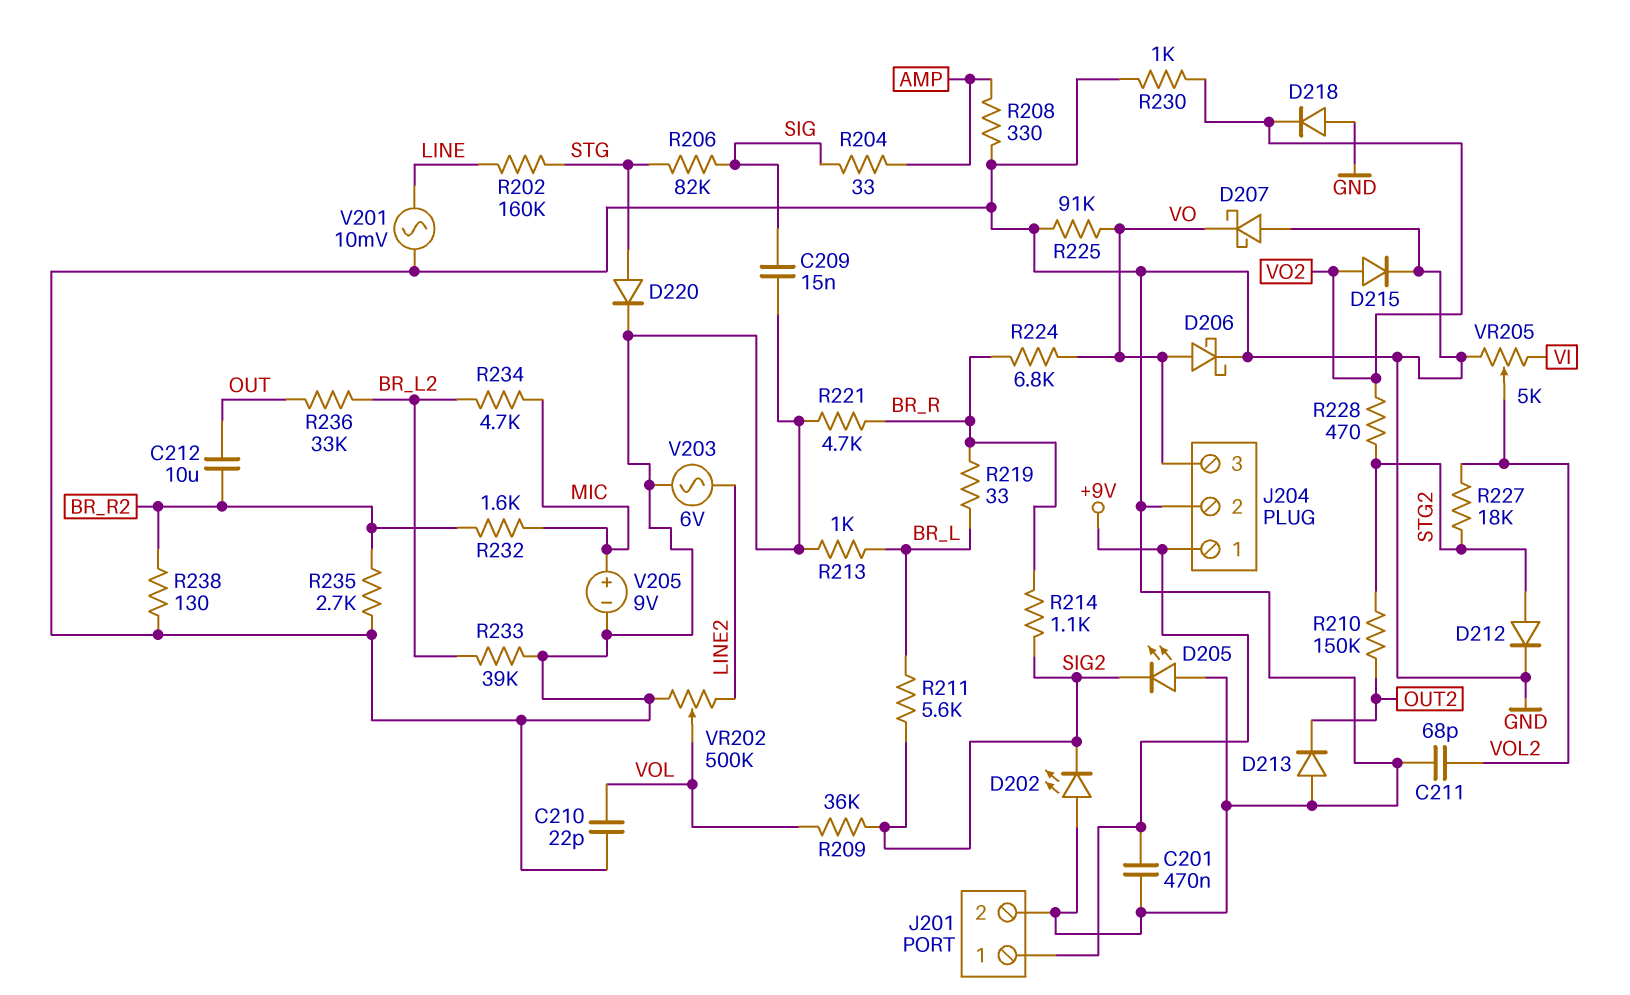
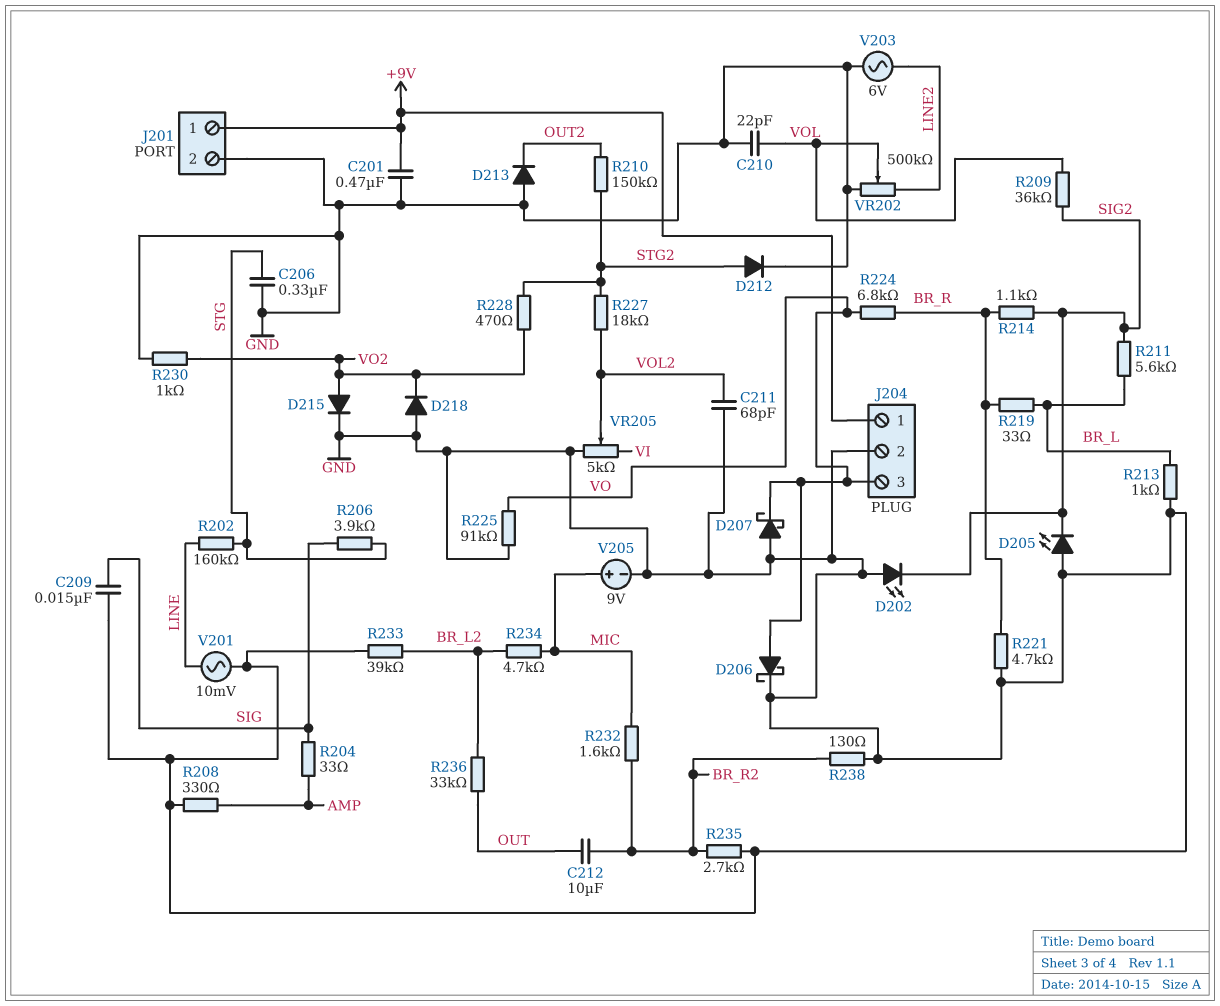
C206: none -> 330nF (GND, STG)
D220: diode (A STG, K GND) -> none
R206: 82k (SIG, STG) -> 3.9k (SIG, STG)

